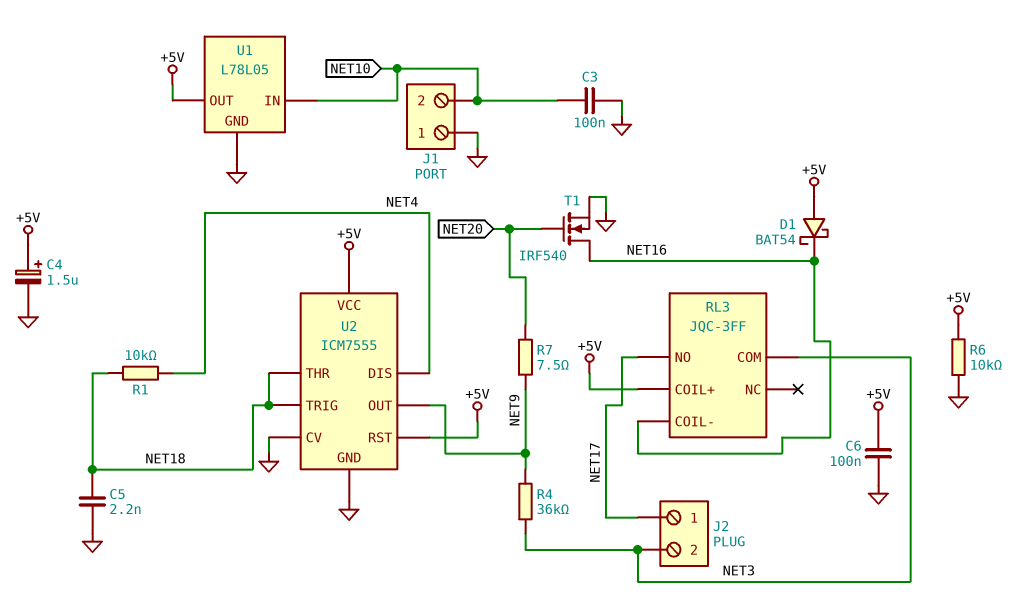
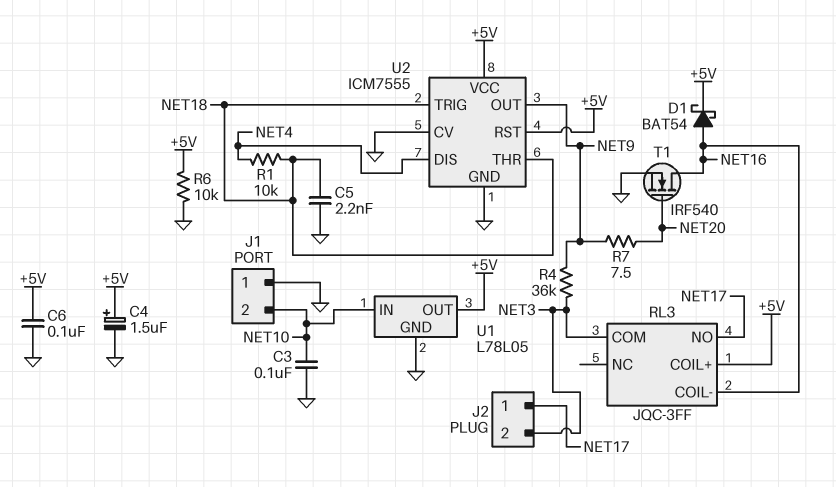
D1: schottky BAT54 (A +5V, K NET16) -> schottky BAT54 (A NET16, K +5V)

